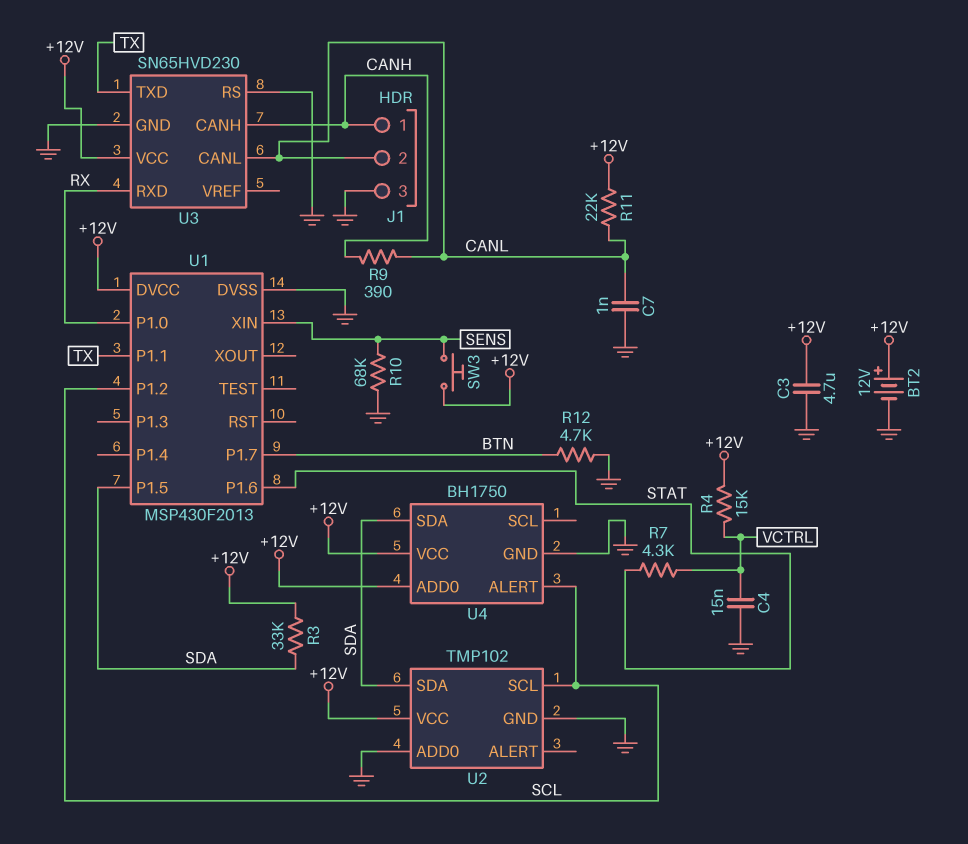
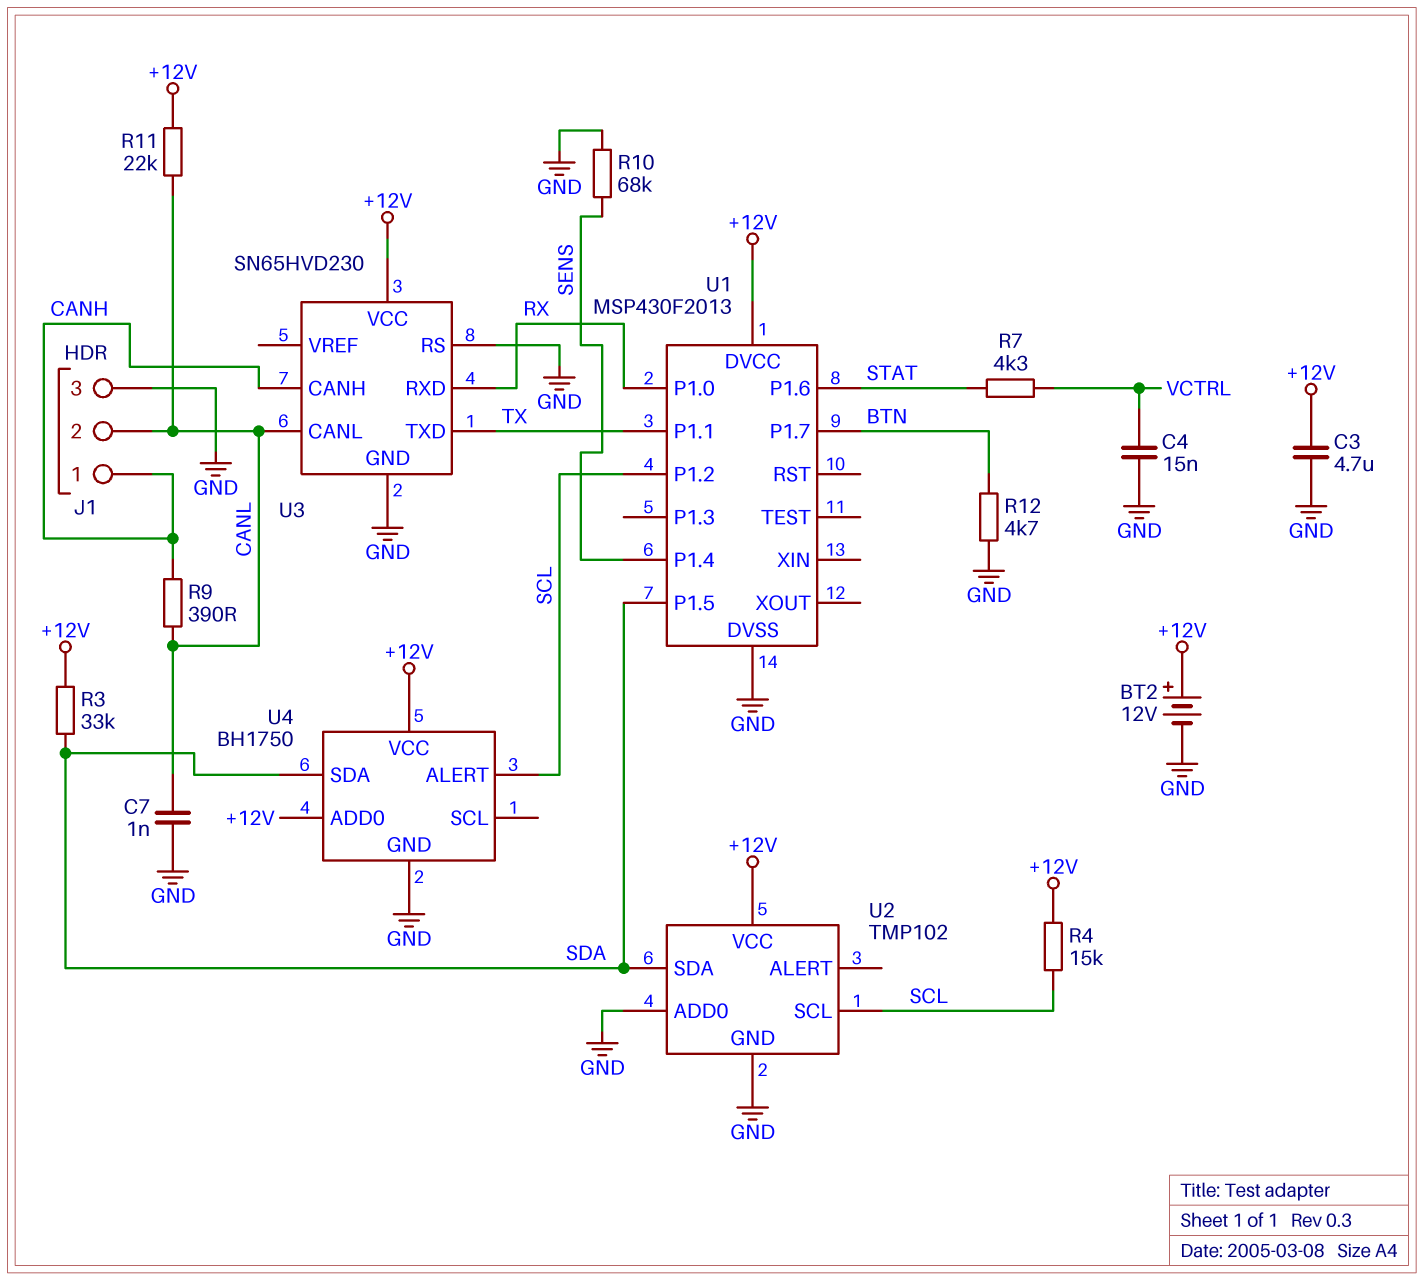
R4: 15k (+12V, VCTRL) -> 15k (+12V, SCL)
SW3: button (+12V, SENS) -> none
U1 pin P1.4: none -> SENS
U1 pin XIN: SENS -> none

